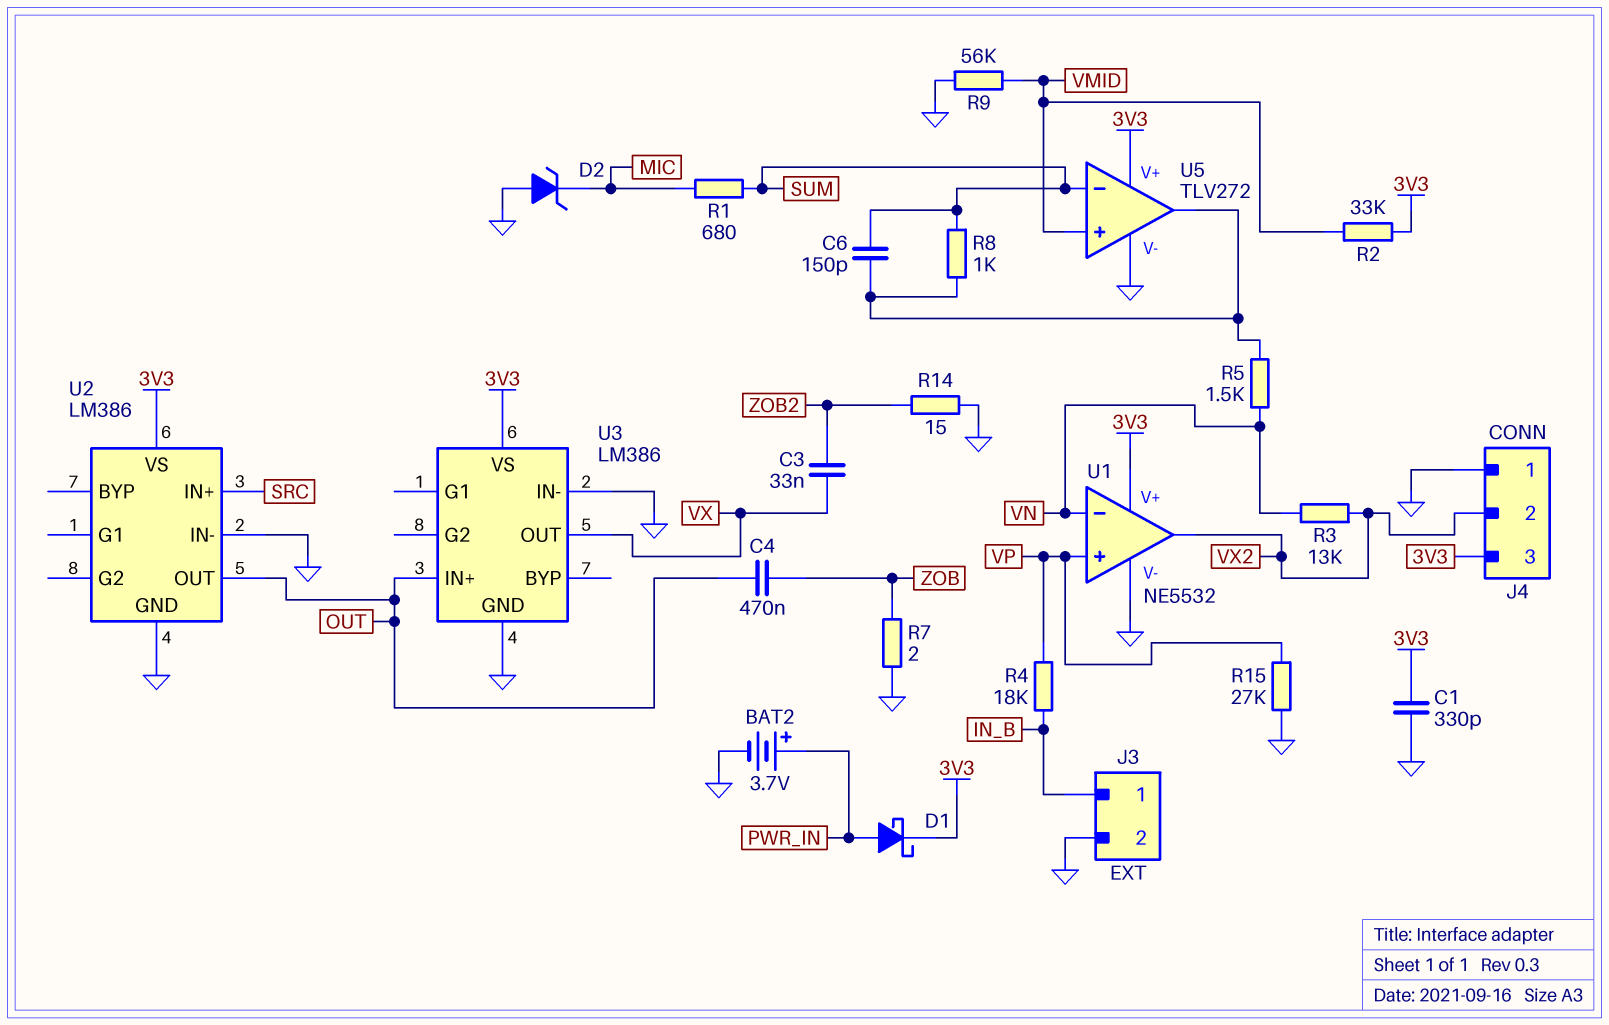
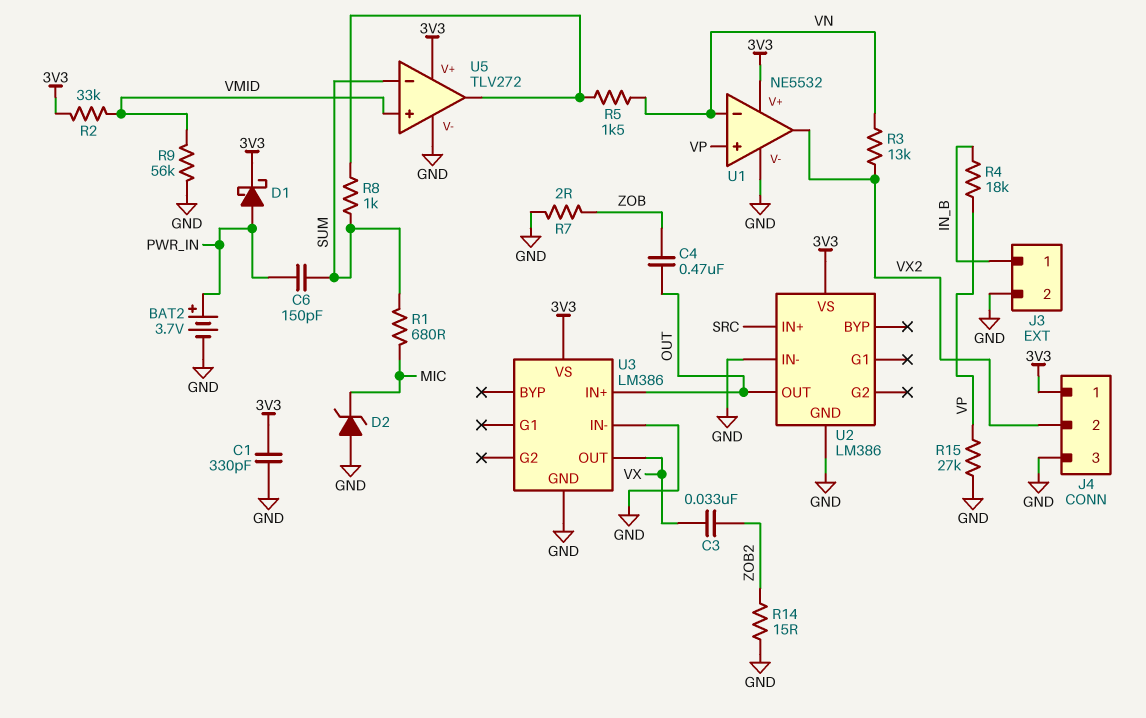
C6: 150pF (SUM, U5/out) -> 150pF (PWR_IN, SUM)
J4 pin 1: GND -> 3V3
J4 pin 3: 3V3 -> GND

